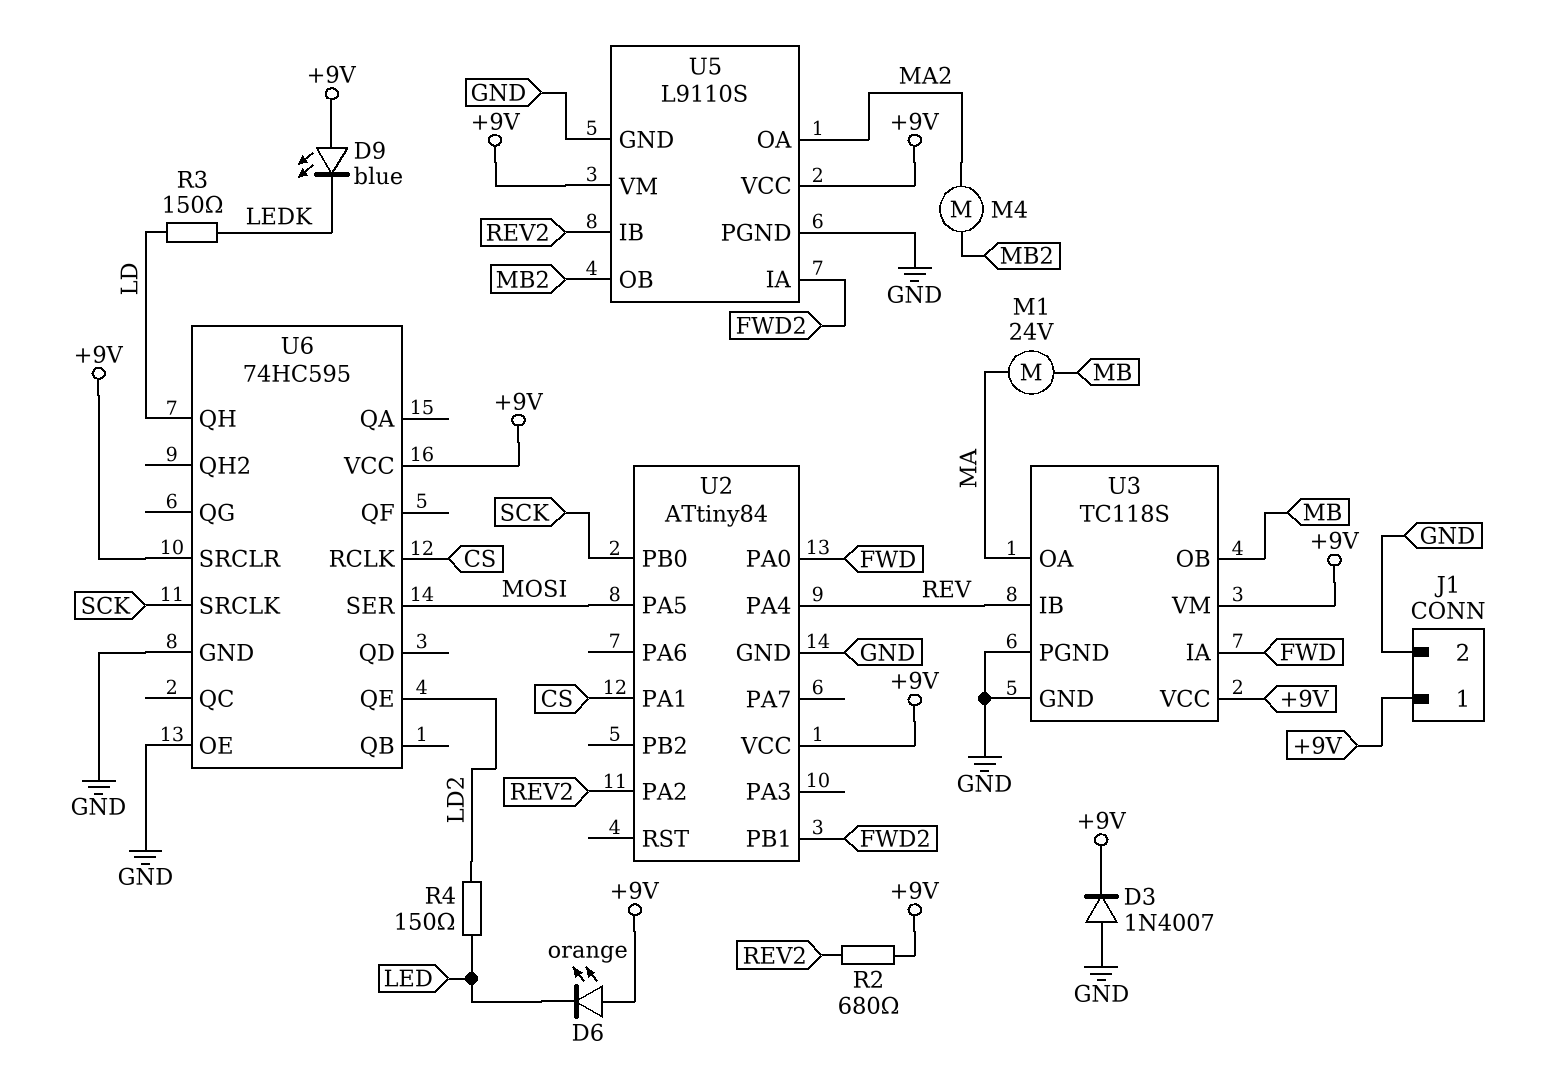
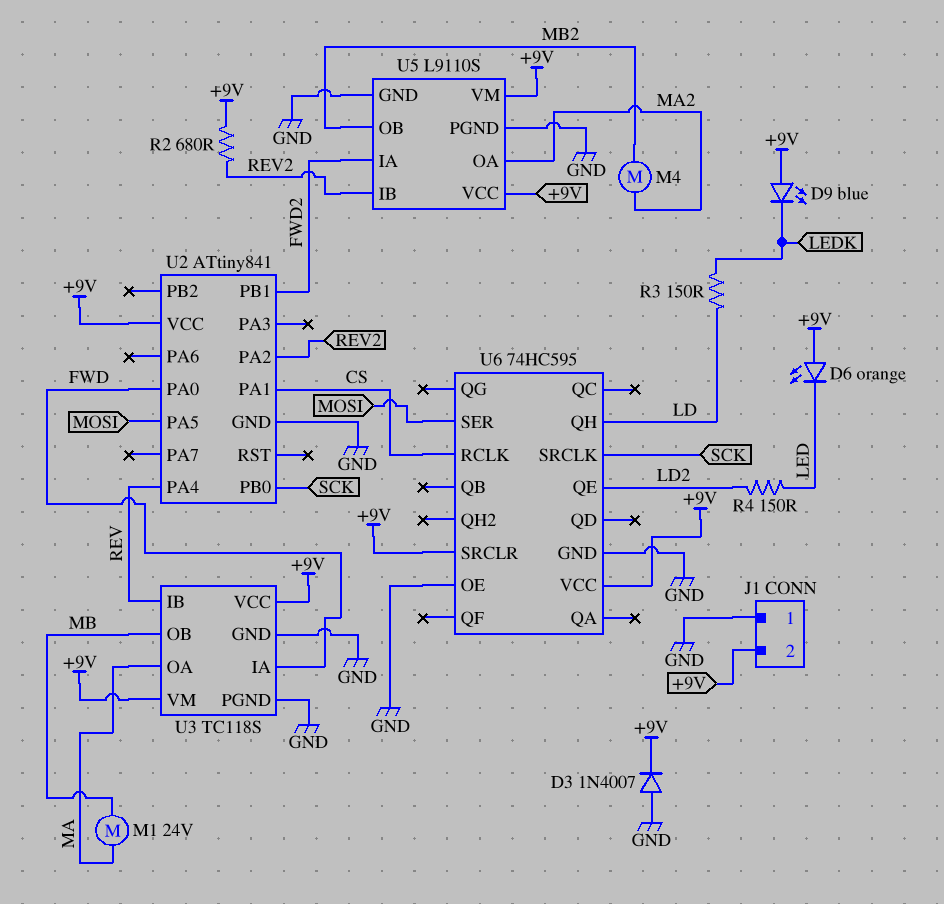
J1 pin 1: +9V -> GND
J1 pin 2: GND -> +9V
U2: ATtiny84 -> ATtiny841

